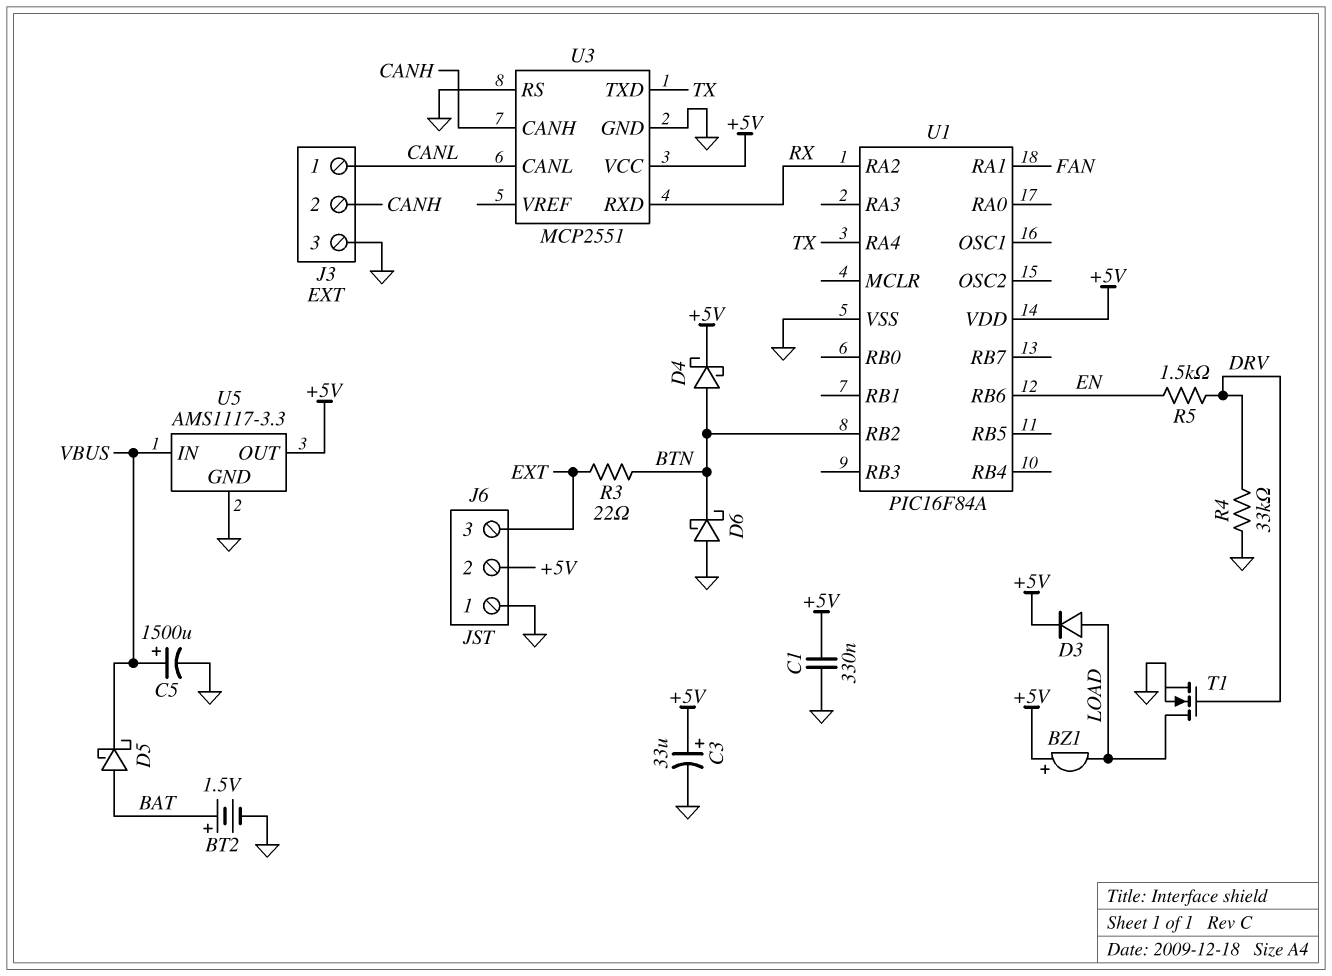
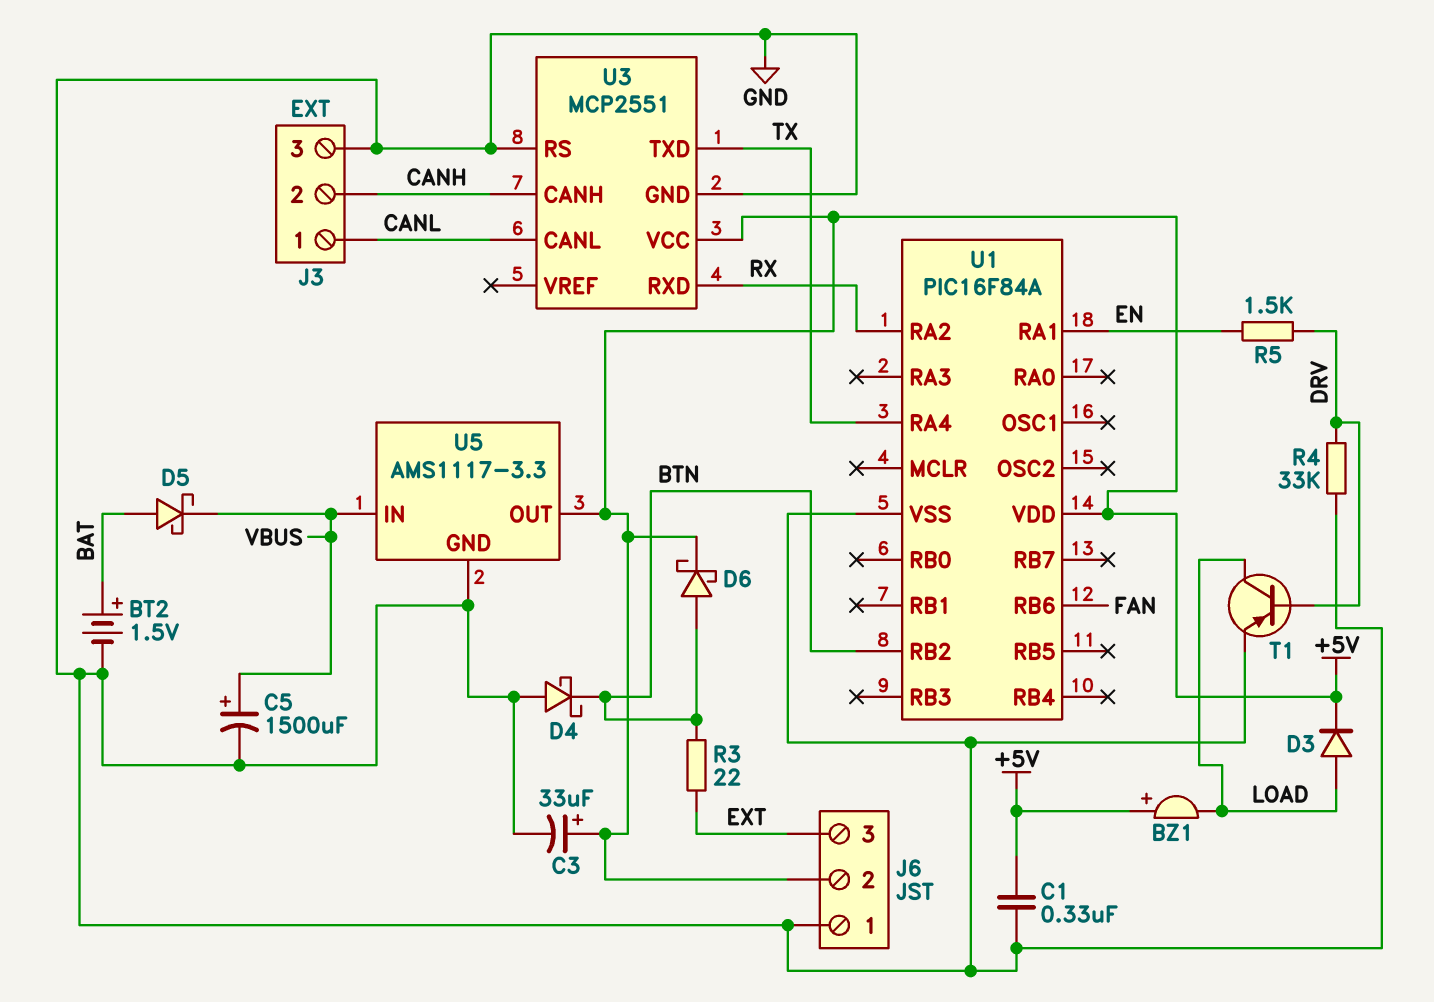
D4: schottky (A BTN, K +5V) -> schottky (A GND, K BTN)
D6: schottky (A GND, K BTN) -> schottky (A BTN, K +5V)
T1: NMOS (G DRV, D LOAD, S GND) -> PNP (B DRV, C LOAD, E GND)
U1 pin RA1: FAN -> EN
U1 pin RB6: EN -> FAN

